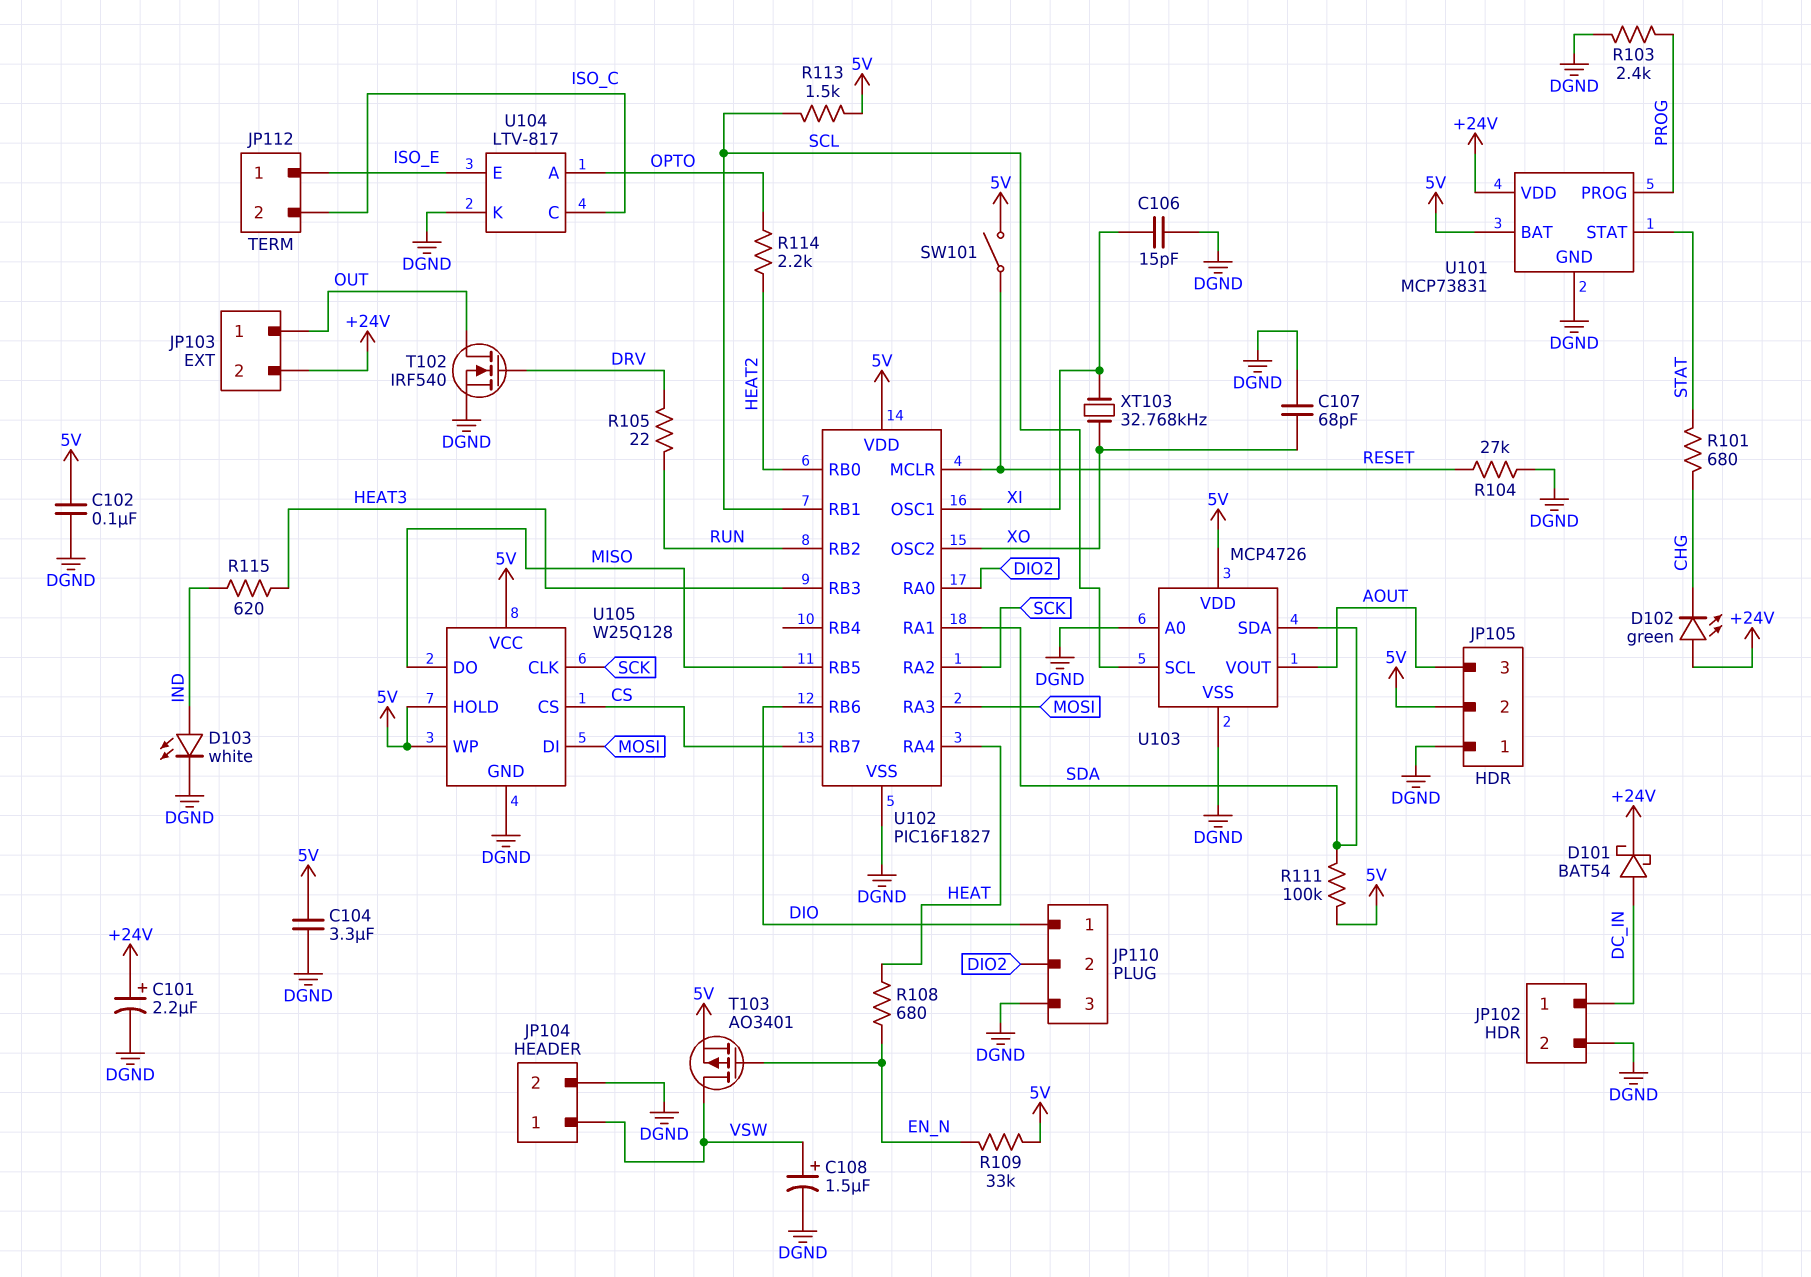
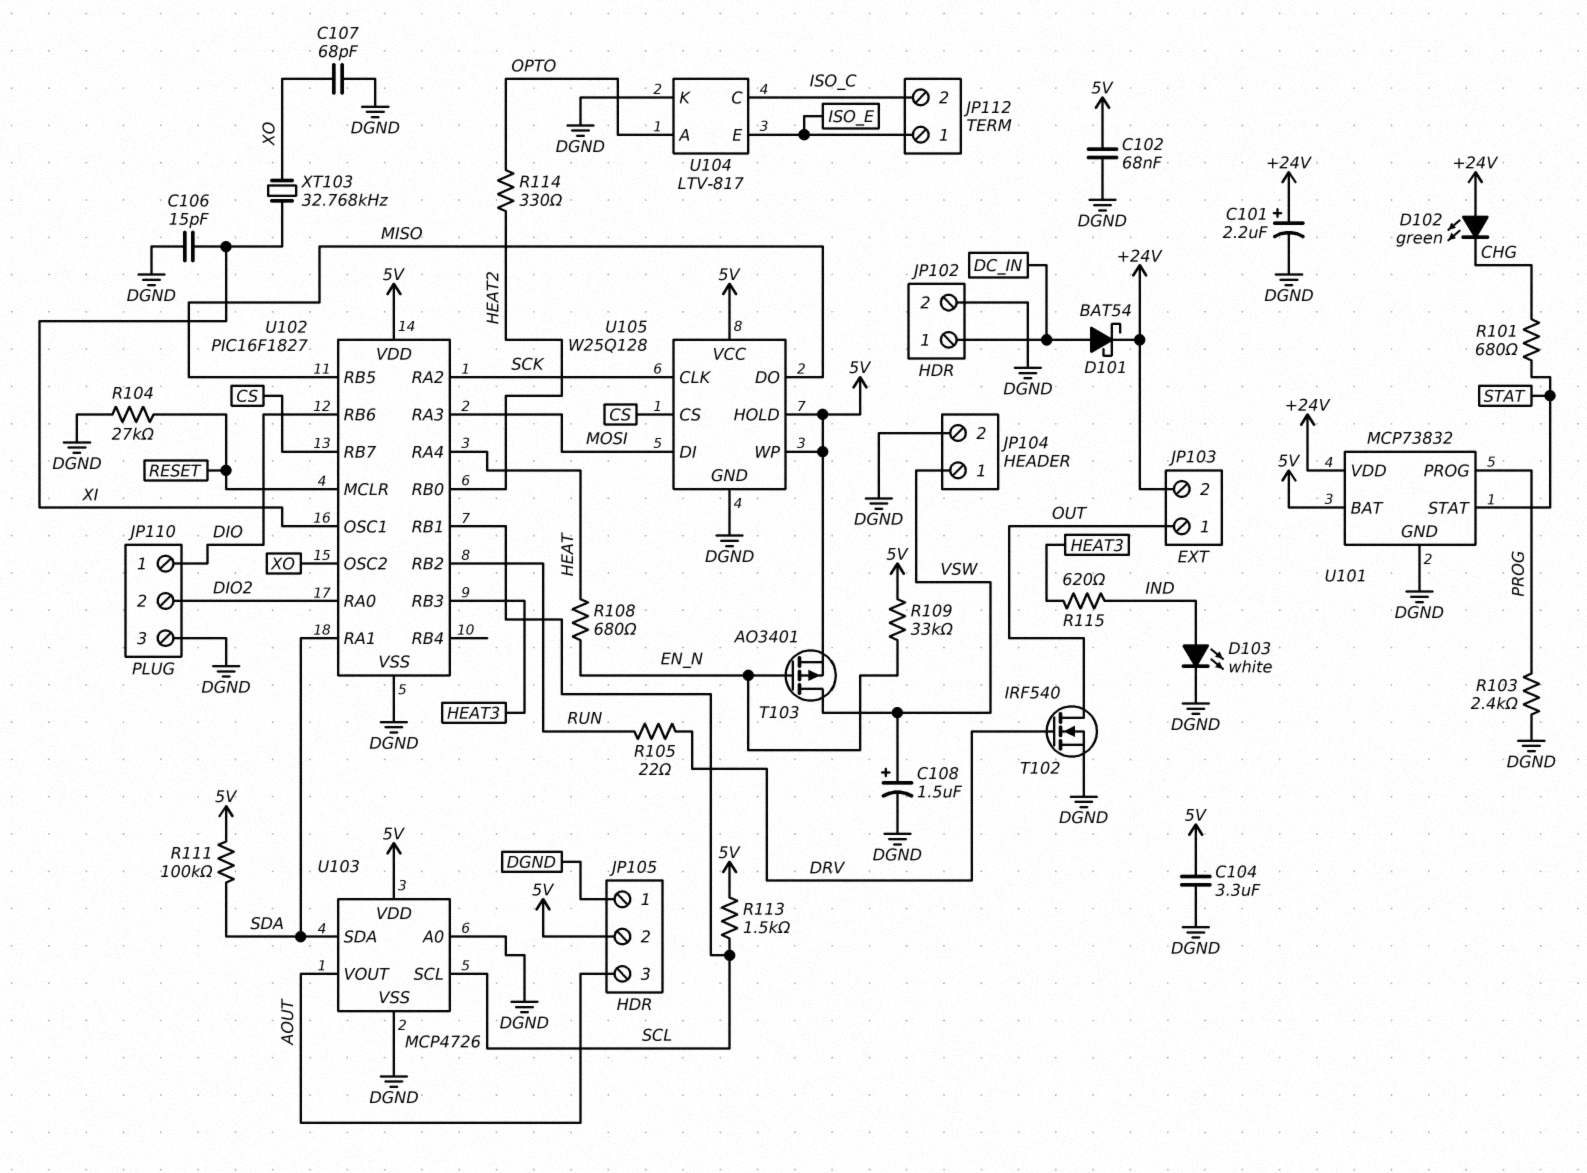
C102: 100nF (5V, DGND) -> 68nF (5V, DGND)
R114: 2.2k (HEAT2, OPTO) -> 330 (HEAT2, OPTO)
SW101: switch (5V, RESET) -> none
U101: MCP73831 -> MCP73832

